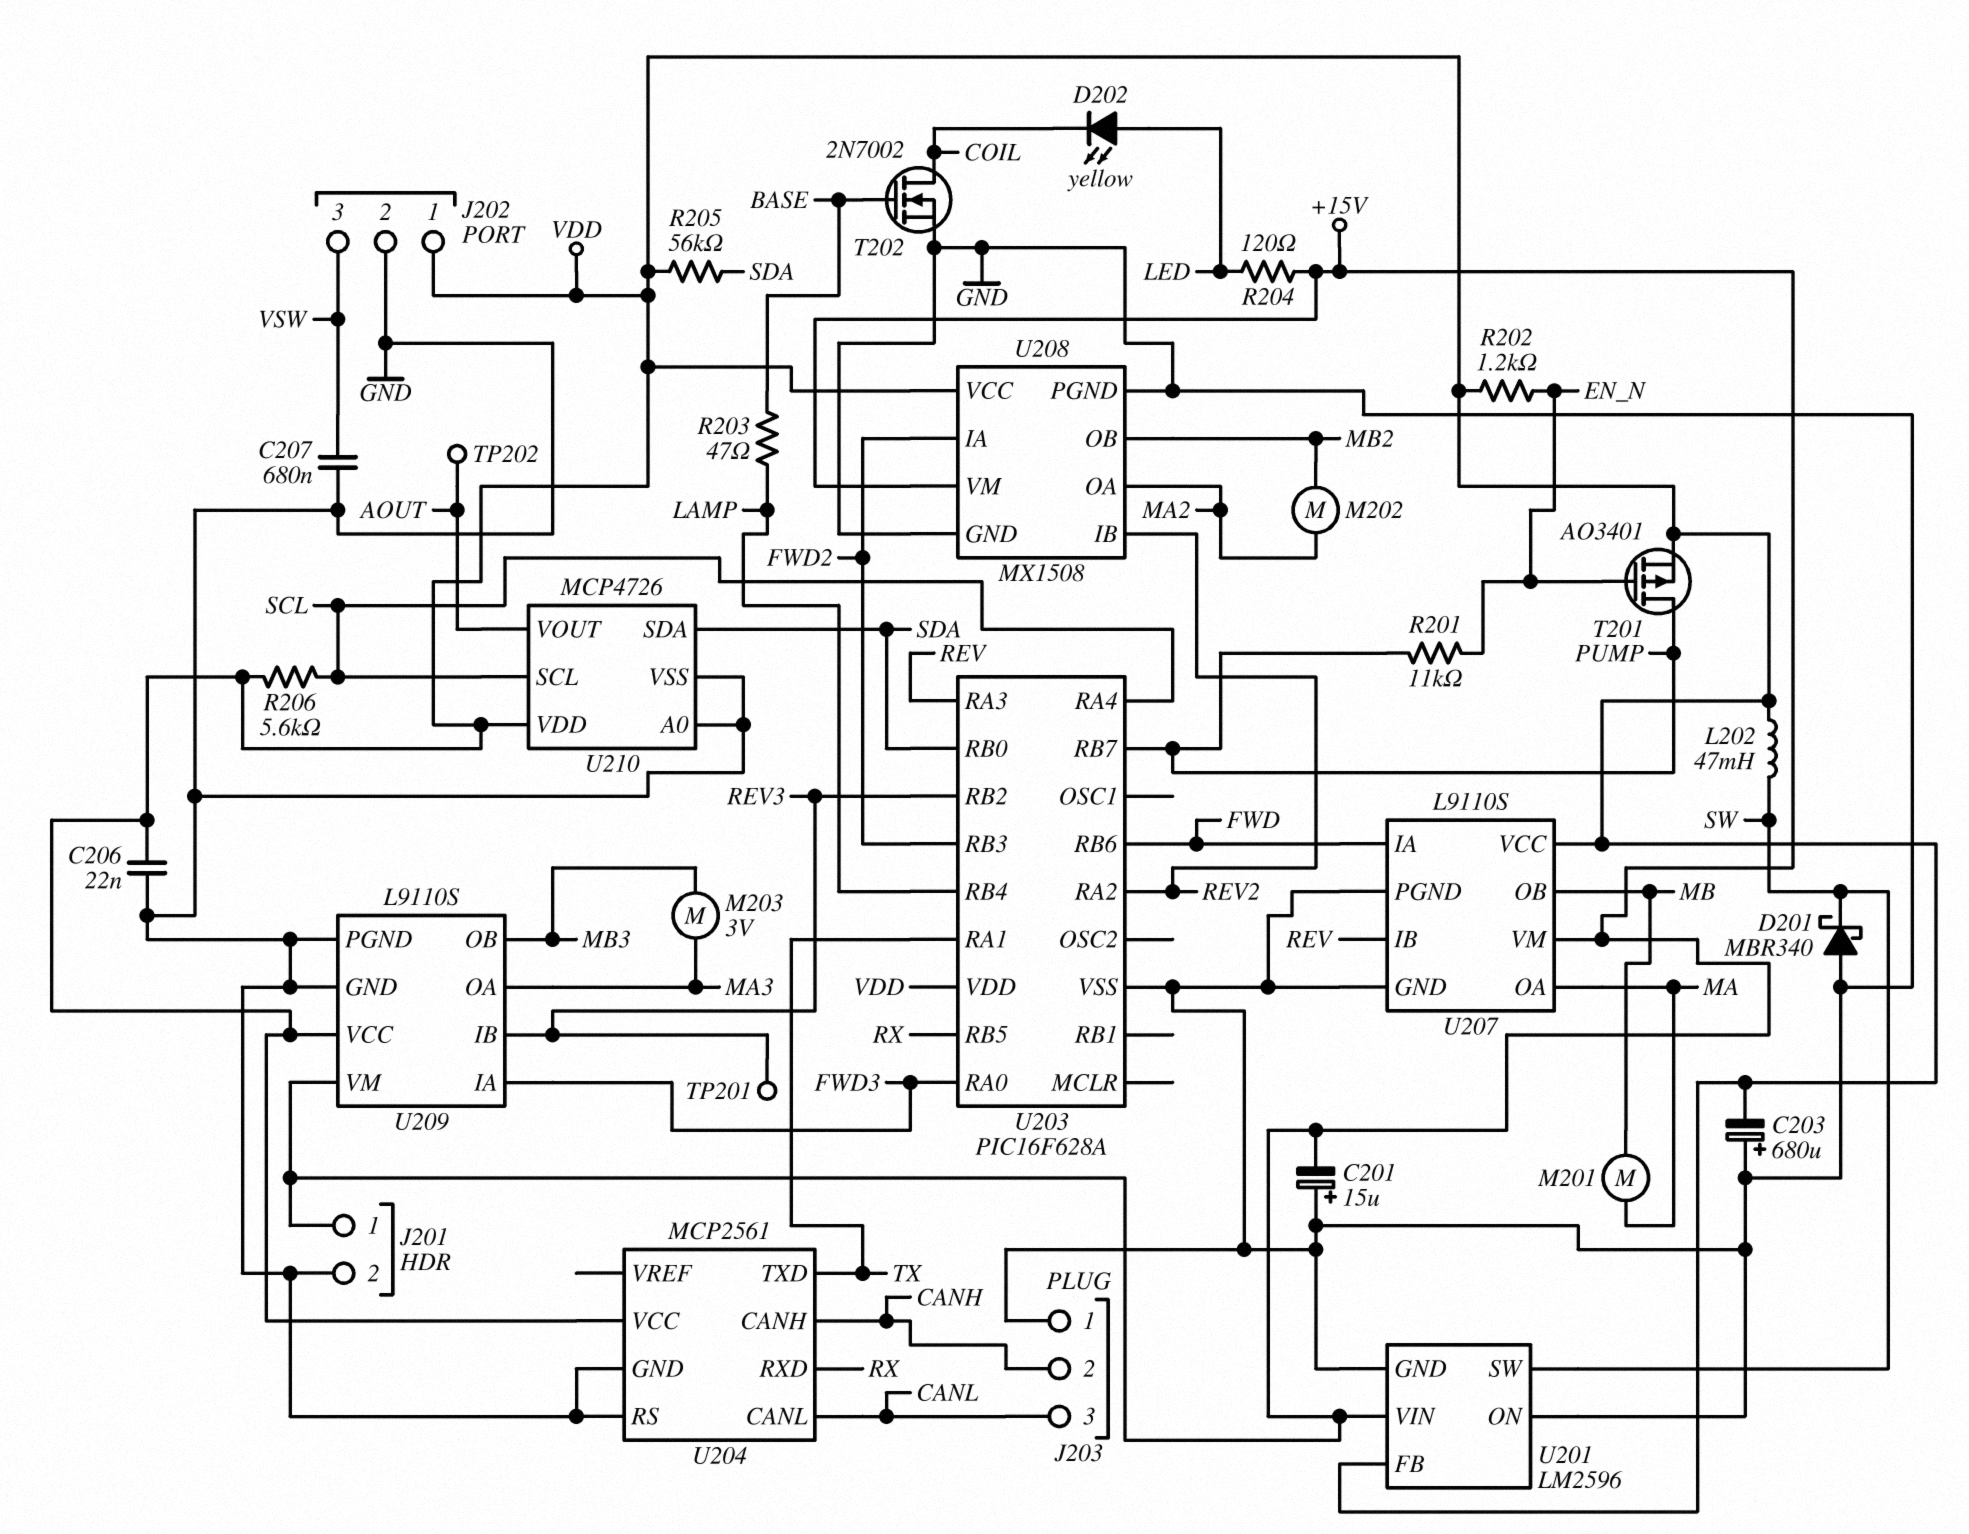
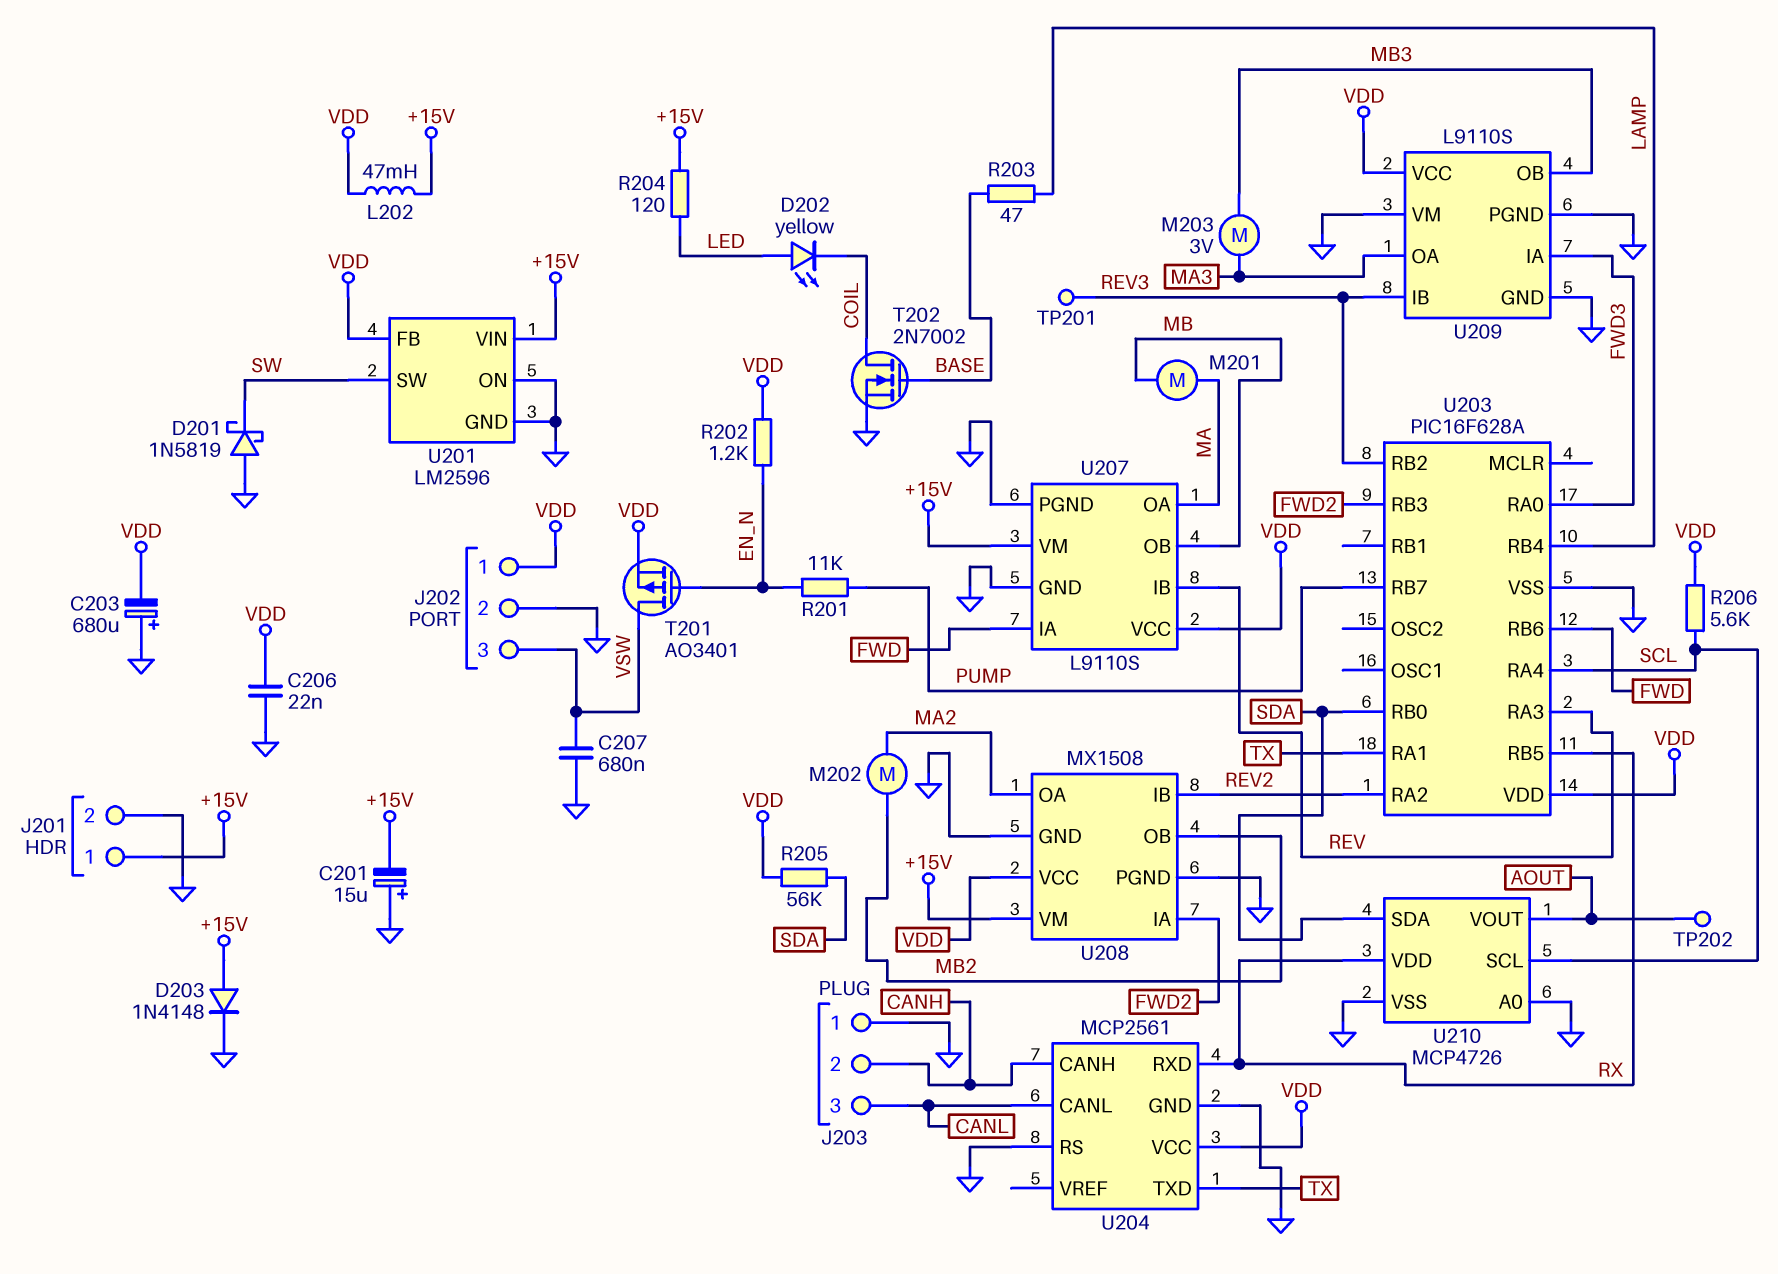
D201: schottky MBR340 (A GND, K SW) -> schottky 1N5819 (A GND, K SW)
D203: none -> diode 1N4148 (A +15V, K GND)
L202: 47mH (SW, VDD) -> 47mH (+15V, VDD)
T201: PMOS AO3401 (G EN_N, D PUMP, S VDD) -> PMOS AO3401 (G EN_N, D VSW, S VDD)
U209 pin VM: +15V -> GND
U210 pin VDD: VDD -> RX

